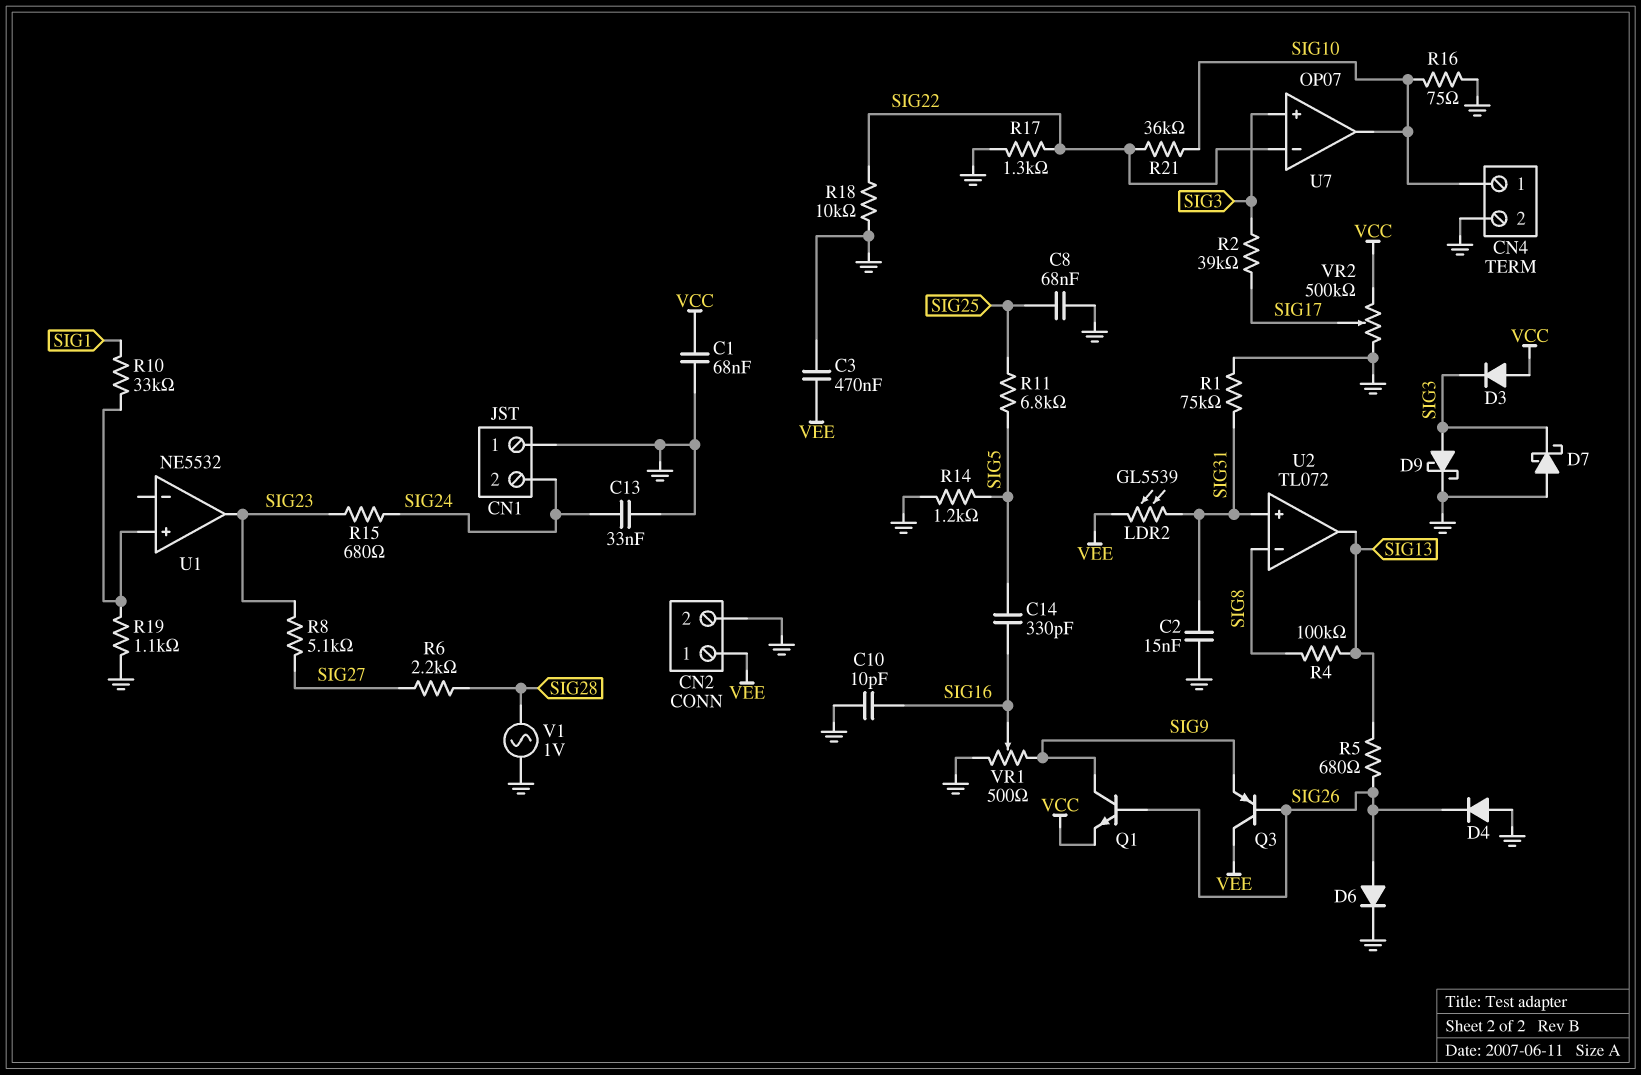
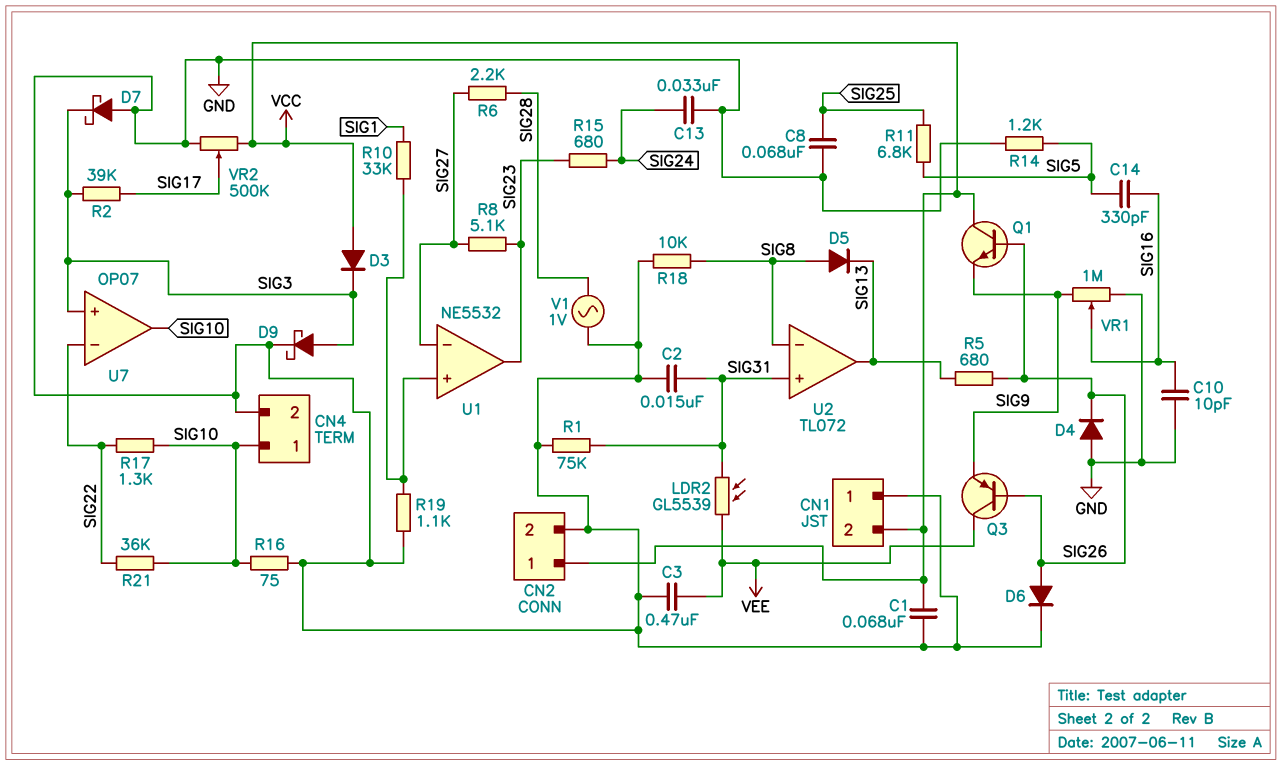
CN1 pin 2: SIG24 -> VCC
CN2 pin 1: VEE -> VCC
D5: none -> diode (A SIG8, K SIG13)
Q1: NPN (B SIG26, C SIG9, E VCC) -> NPN (B SIG26, C VCC, E SIG9)
R4: 100k (SIG8, SIG13) -> none
R17: 1.3k (GND, SIG22) -> 1.3k (SIG10, SIG22)
R18: 10k (GND, SIG22) -> 10k (GND, SIG8)
U1 pin in-: none -> SIG27
VR1: 500 (GND, SIG9, wiper SIG16) -> 1M (GND, SIG9, wiper SIG16)

